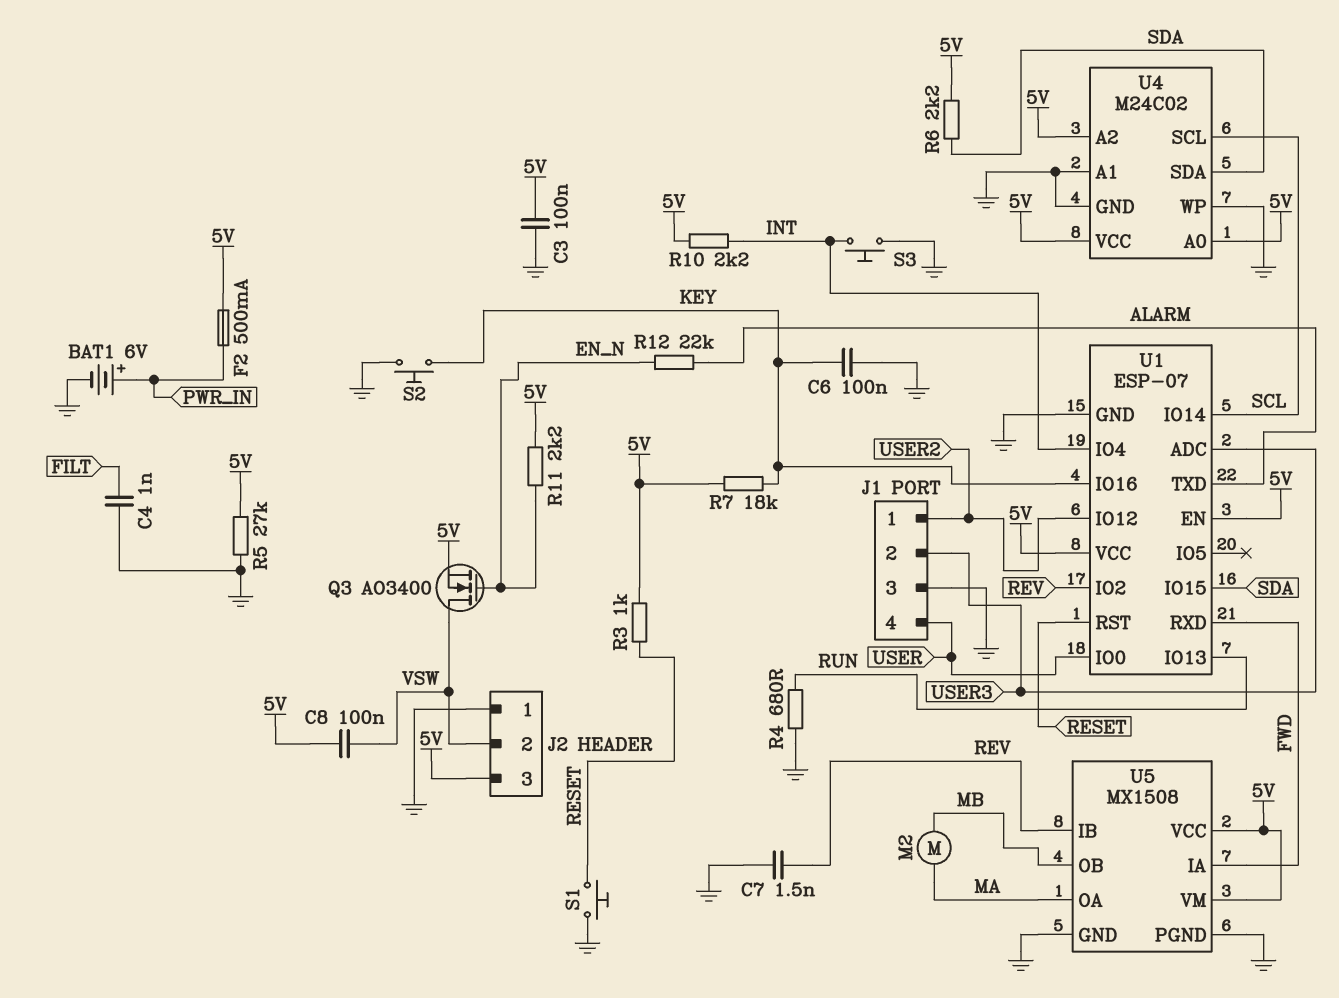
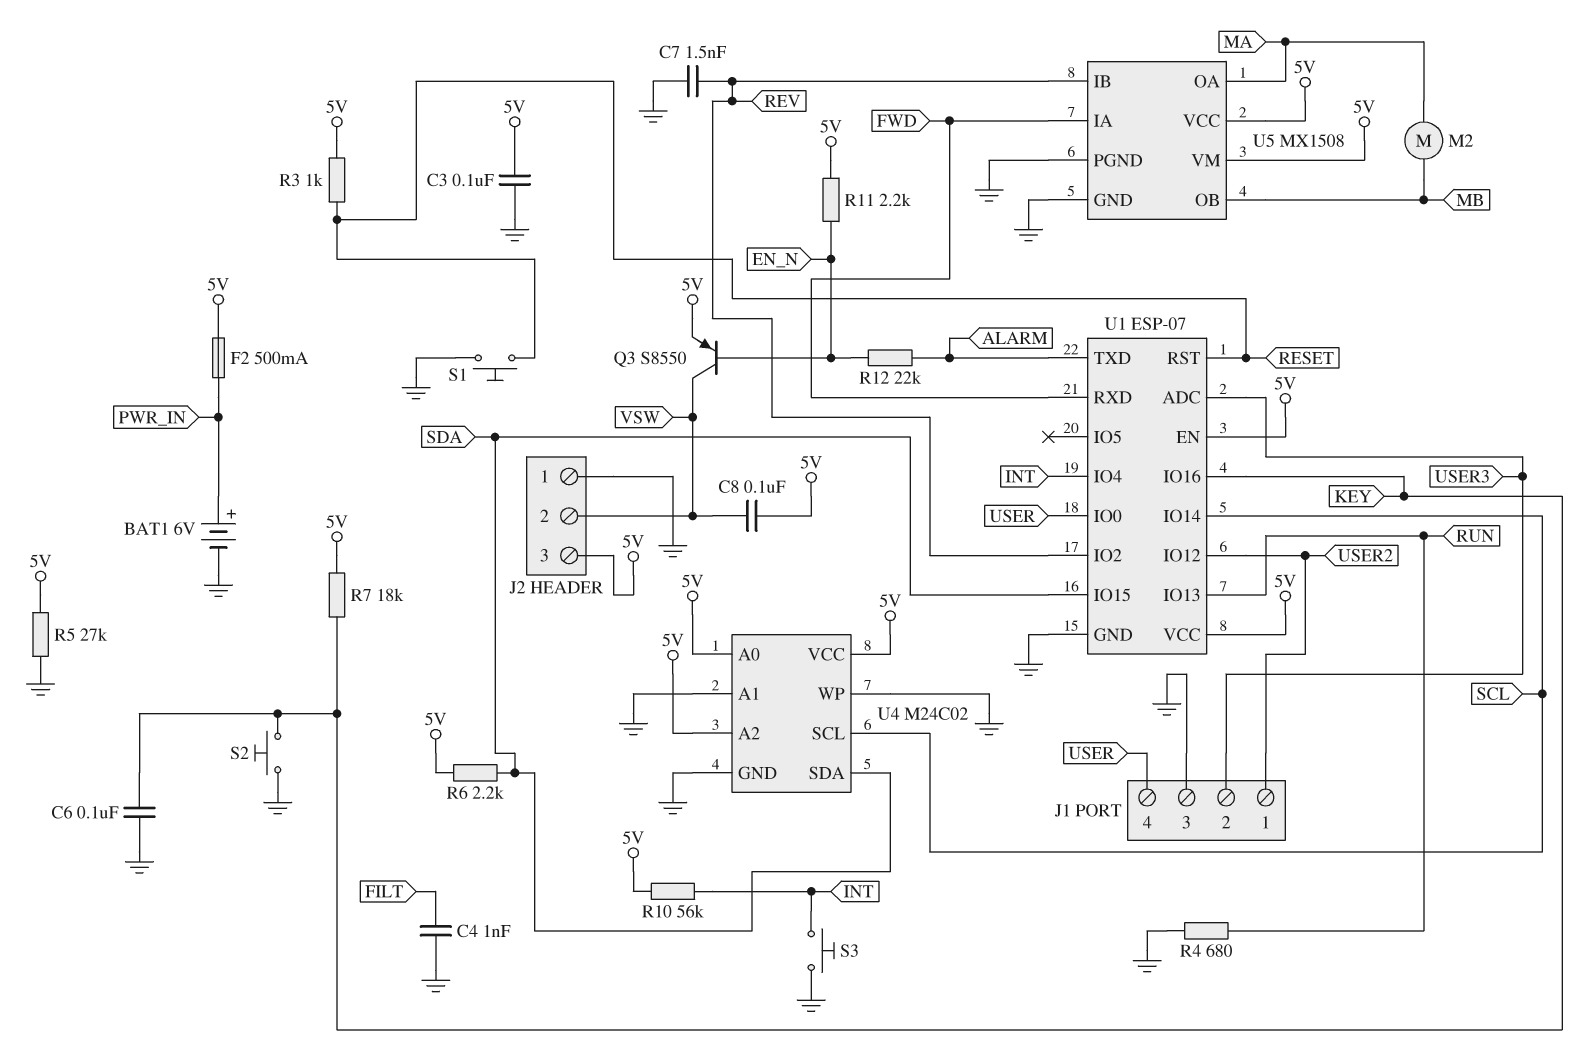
Q3: NMOS AO3400 (G EN_N, D VSW, S 5V) -> PNP S8550 (B EN_N, C VSW, E 5V)
R10: 2.2k (5V, INT) -> 56k (5V, INT)

